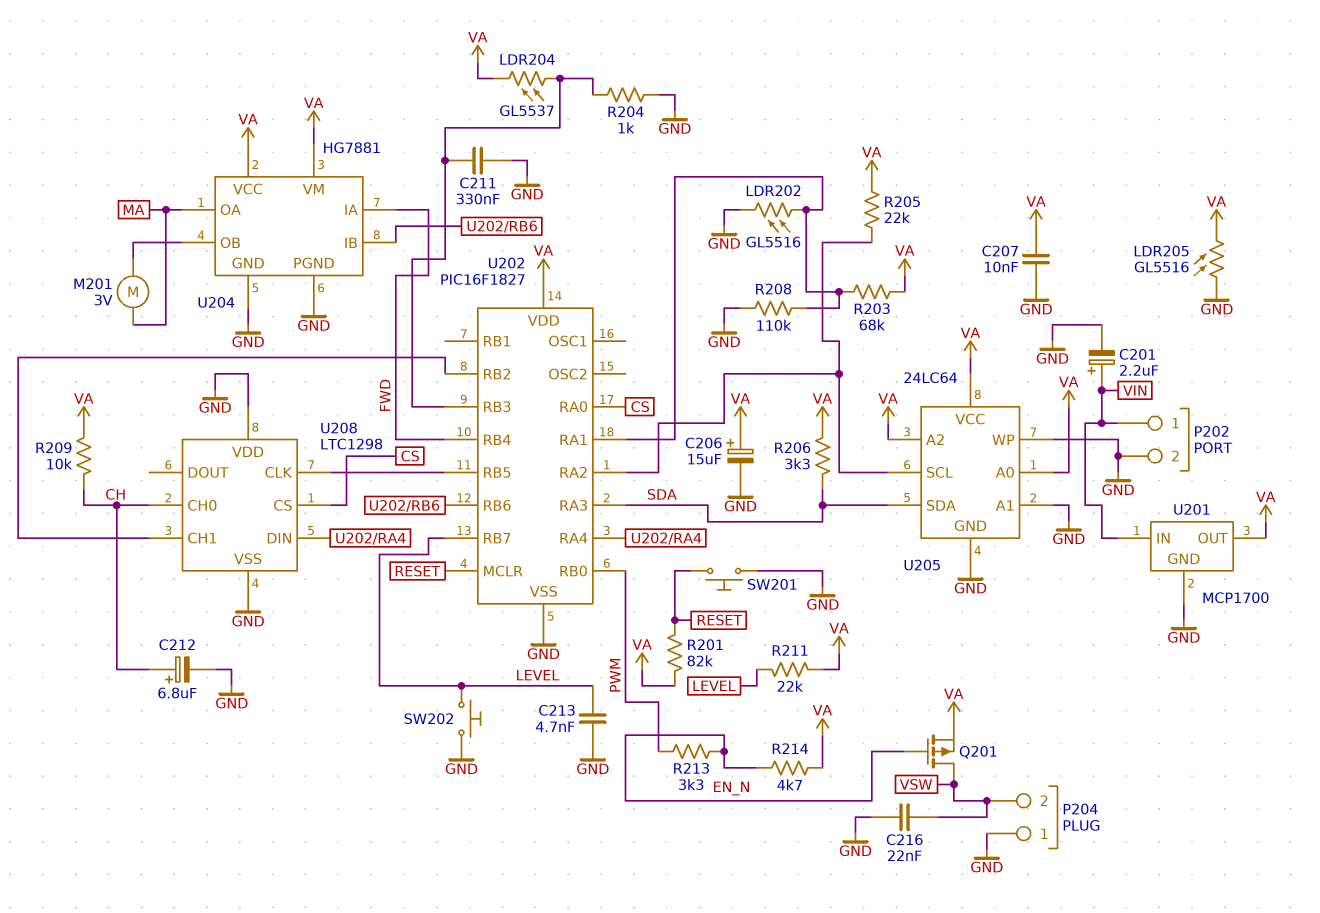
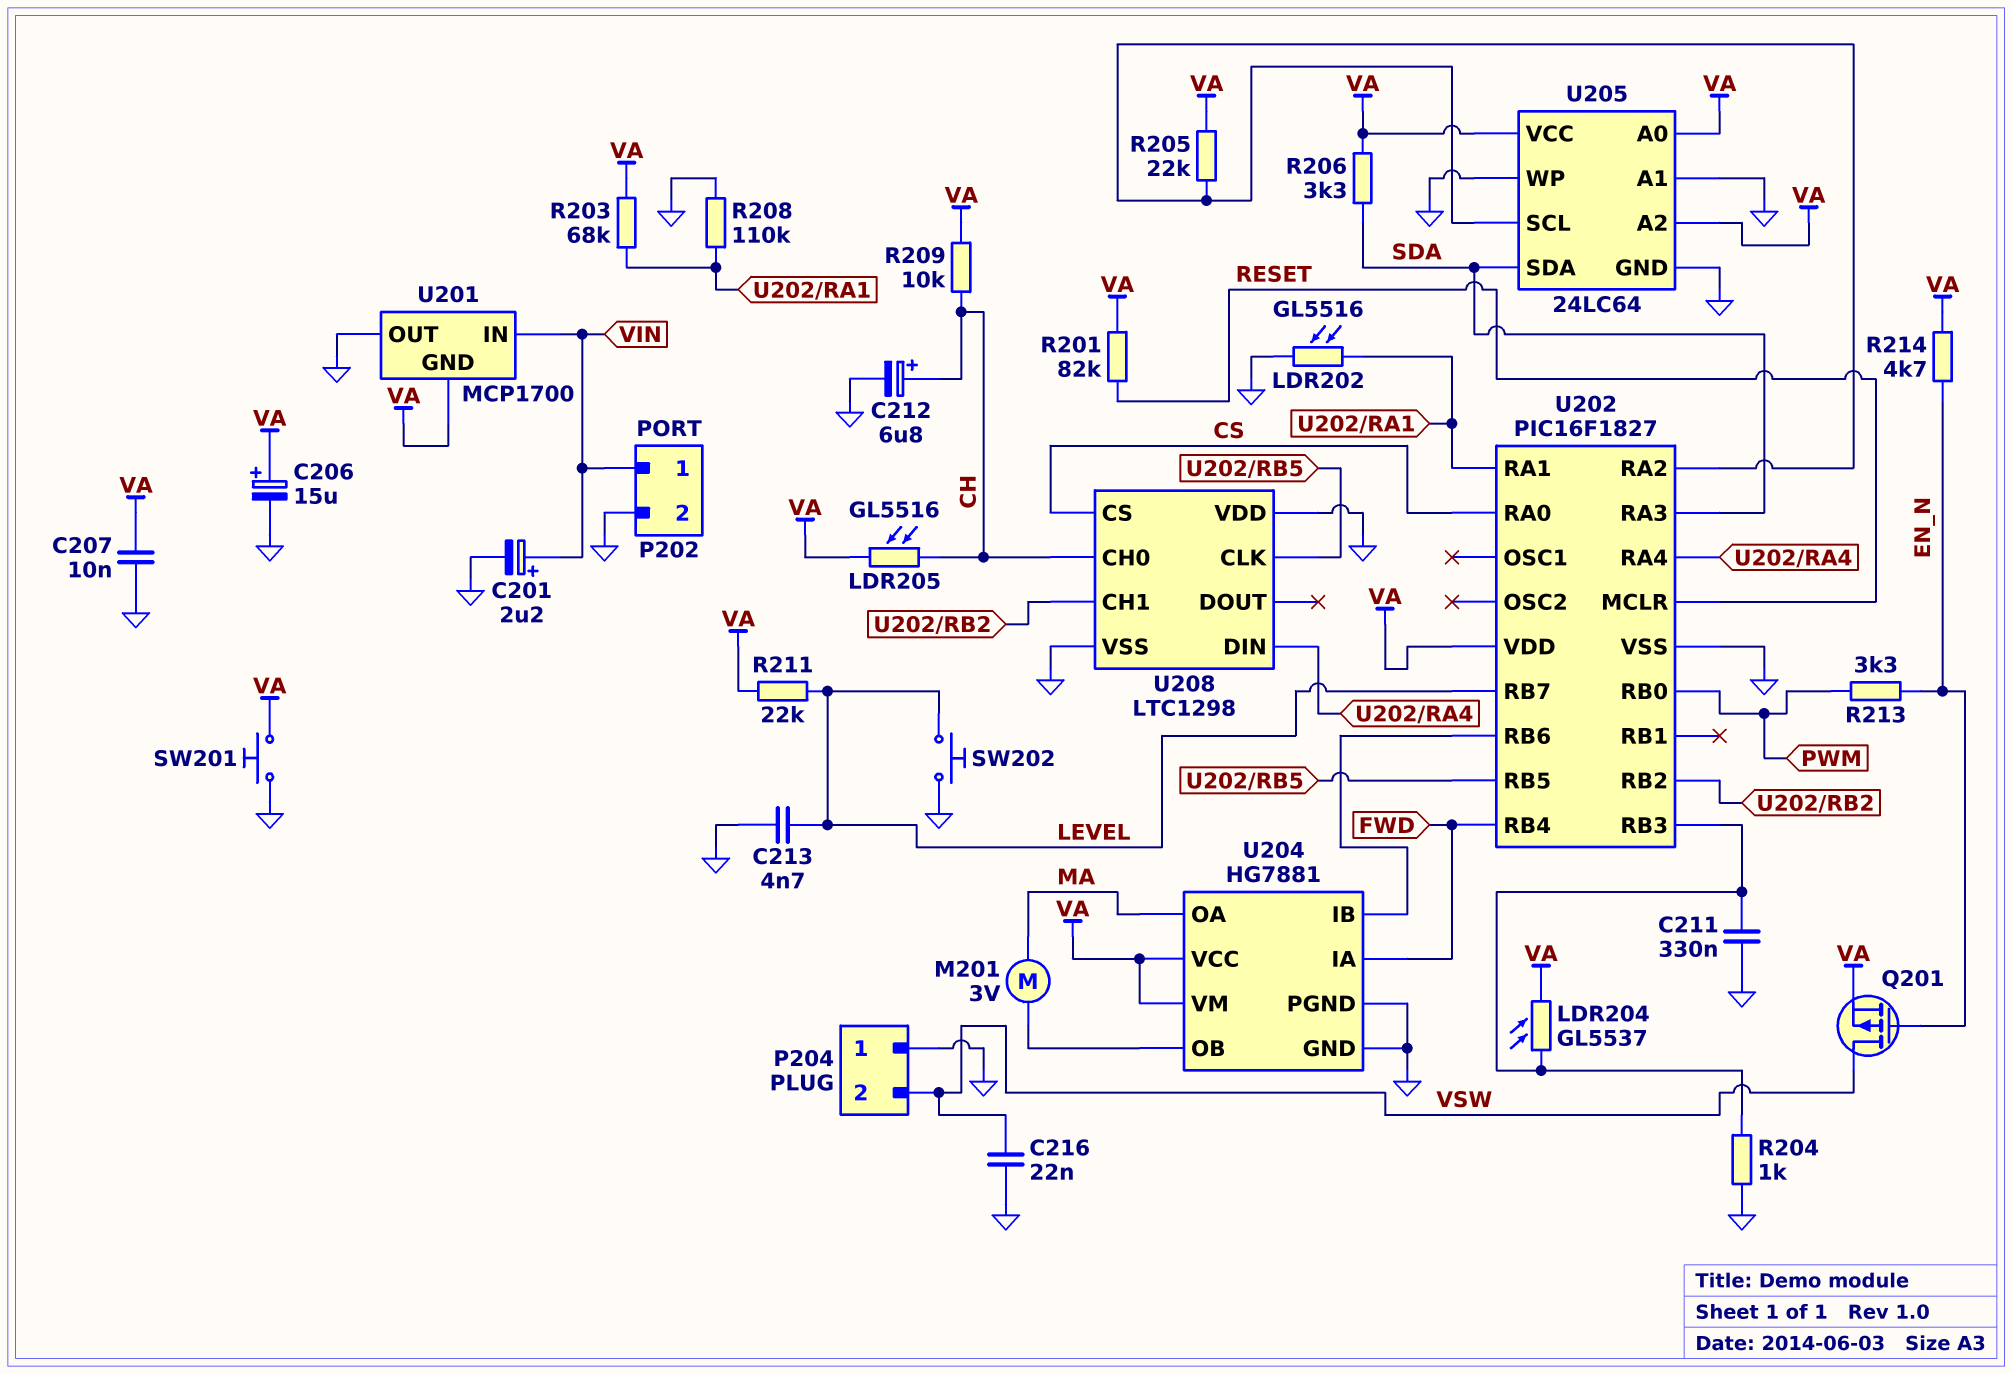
LDR205: GL5516 (GND, VA) -> GL5516 (CH, VA)
SW201: button (GND, RESET) -> button (GND, VA)
U201 pin GND: GND -> VA
U201 pin OUT: VA -> GND

